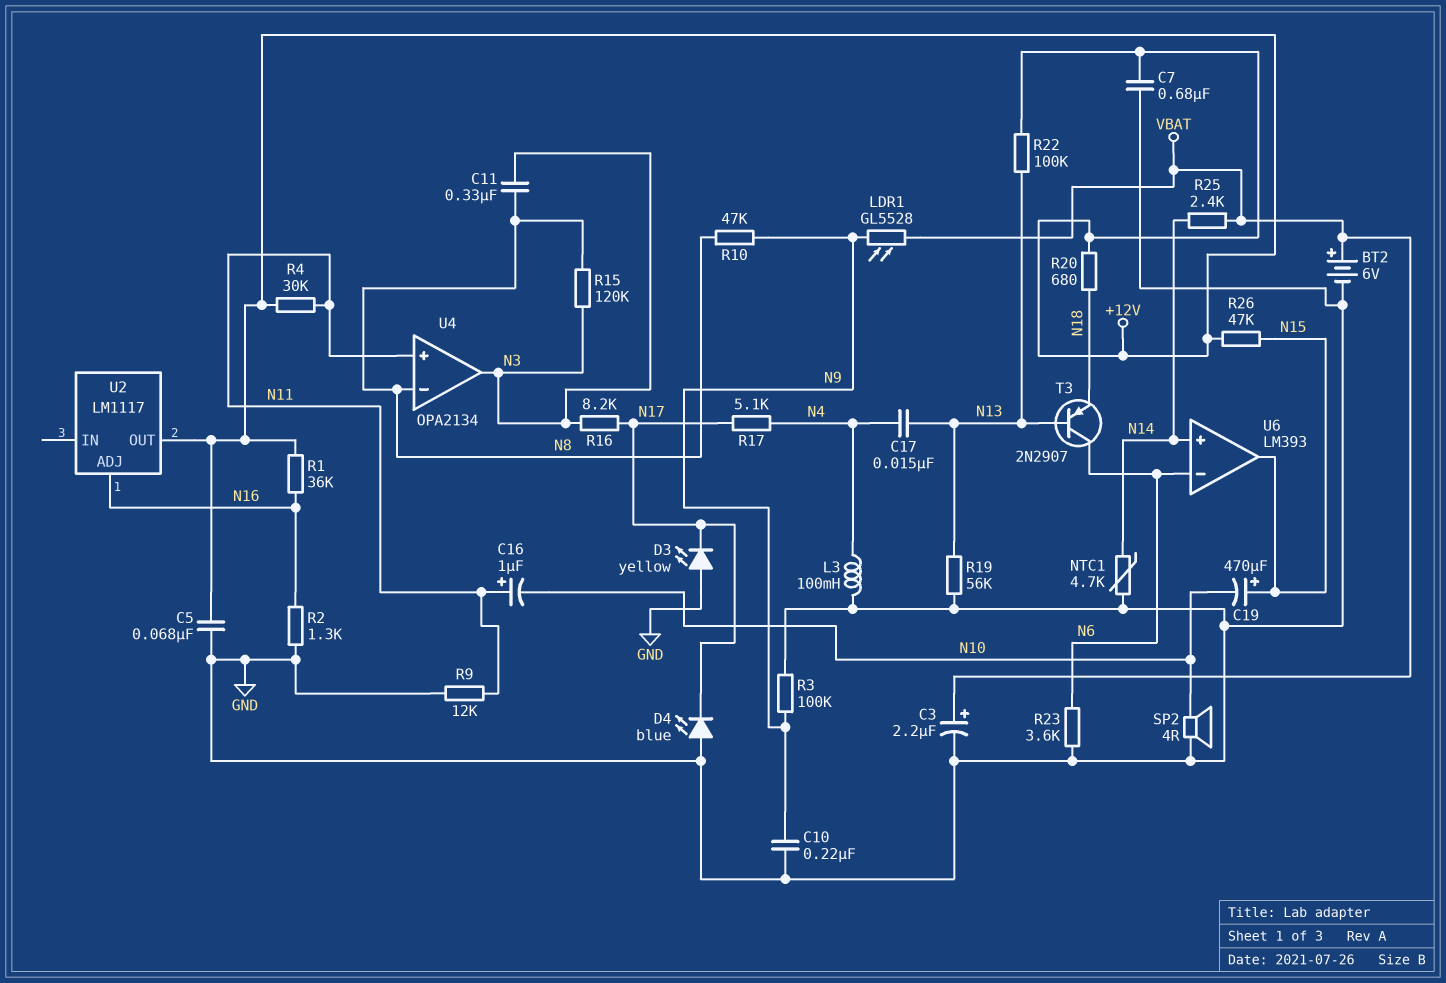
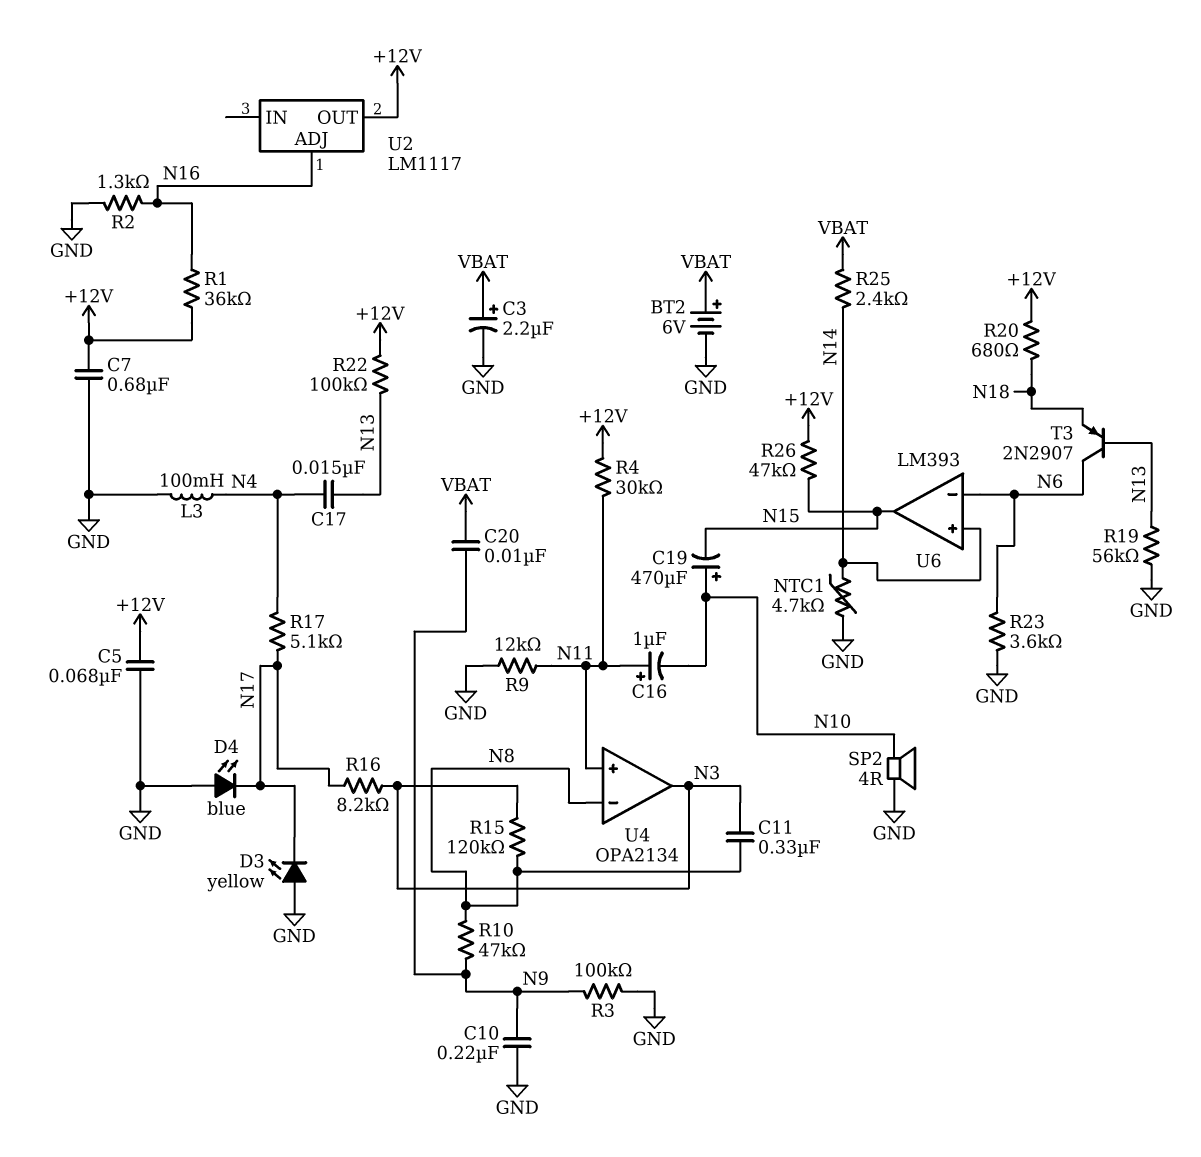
C19: 470uF (plus N15, minus N10) -> 470uF (plus N10, minus N15)
C20: none -> 10nF (N9, VBAT)
LDR1: GL5528 (N9, VBAT) -> none

